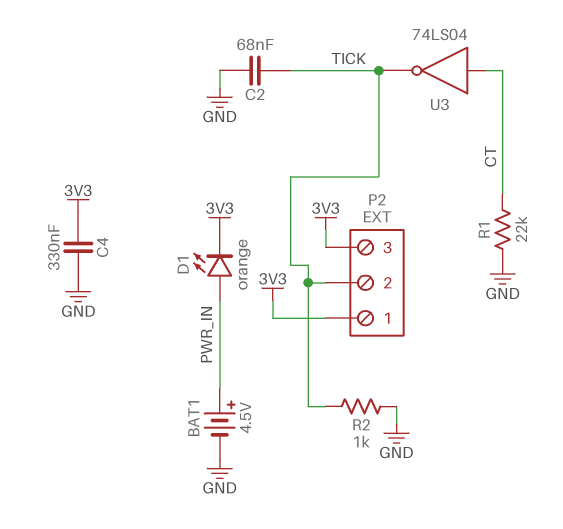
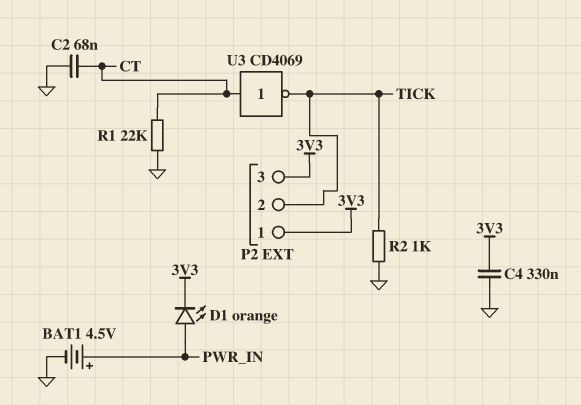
C2: 68nF (GND, TICK) -> 68nF (CT, GND)
U3: NOT 74LS04 (in CT, out TICK) -> NOT CD4069 (in CT, out TICK)

